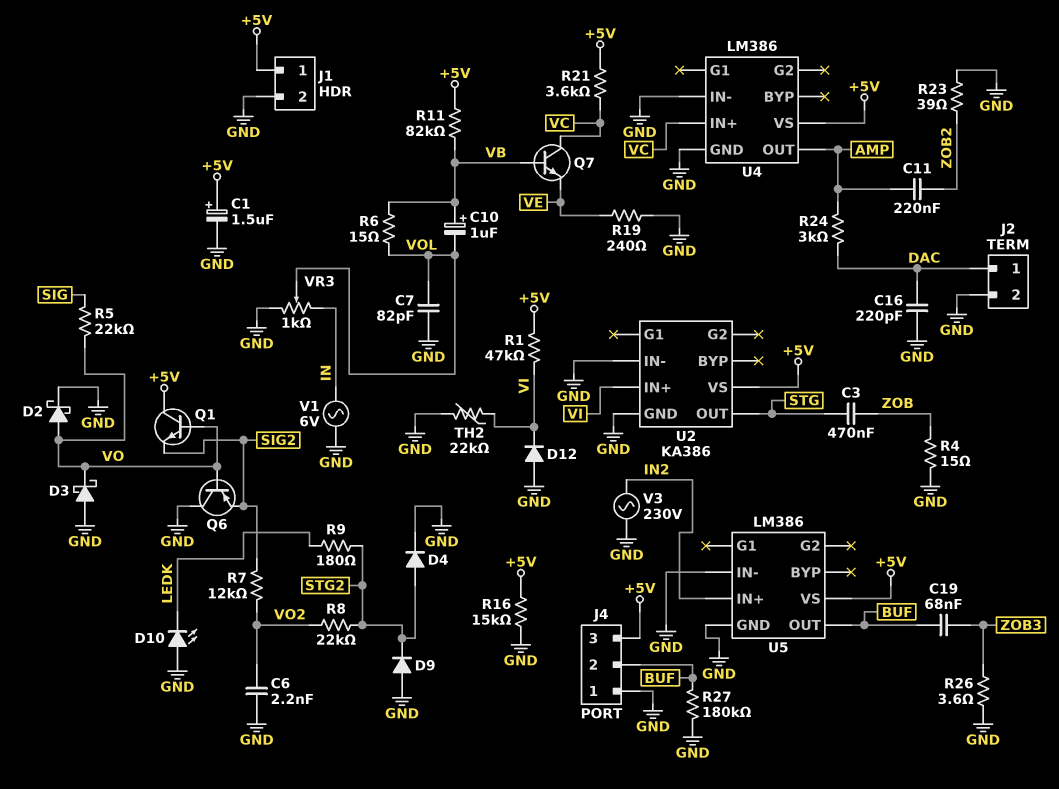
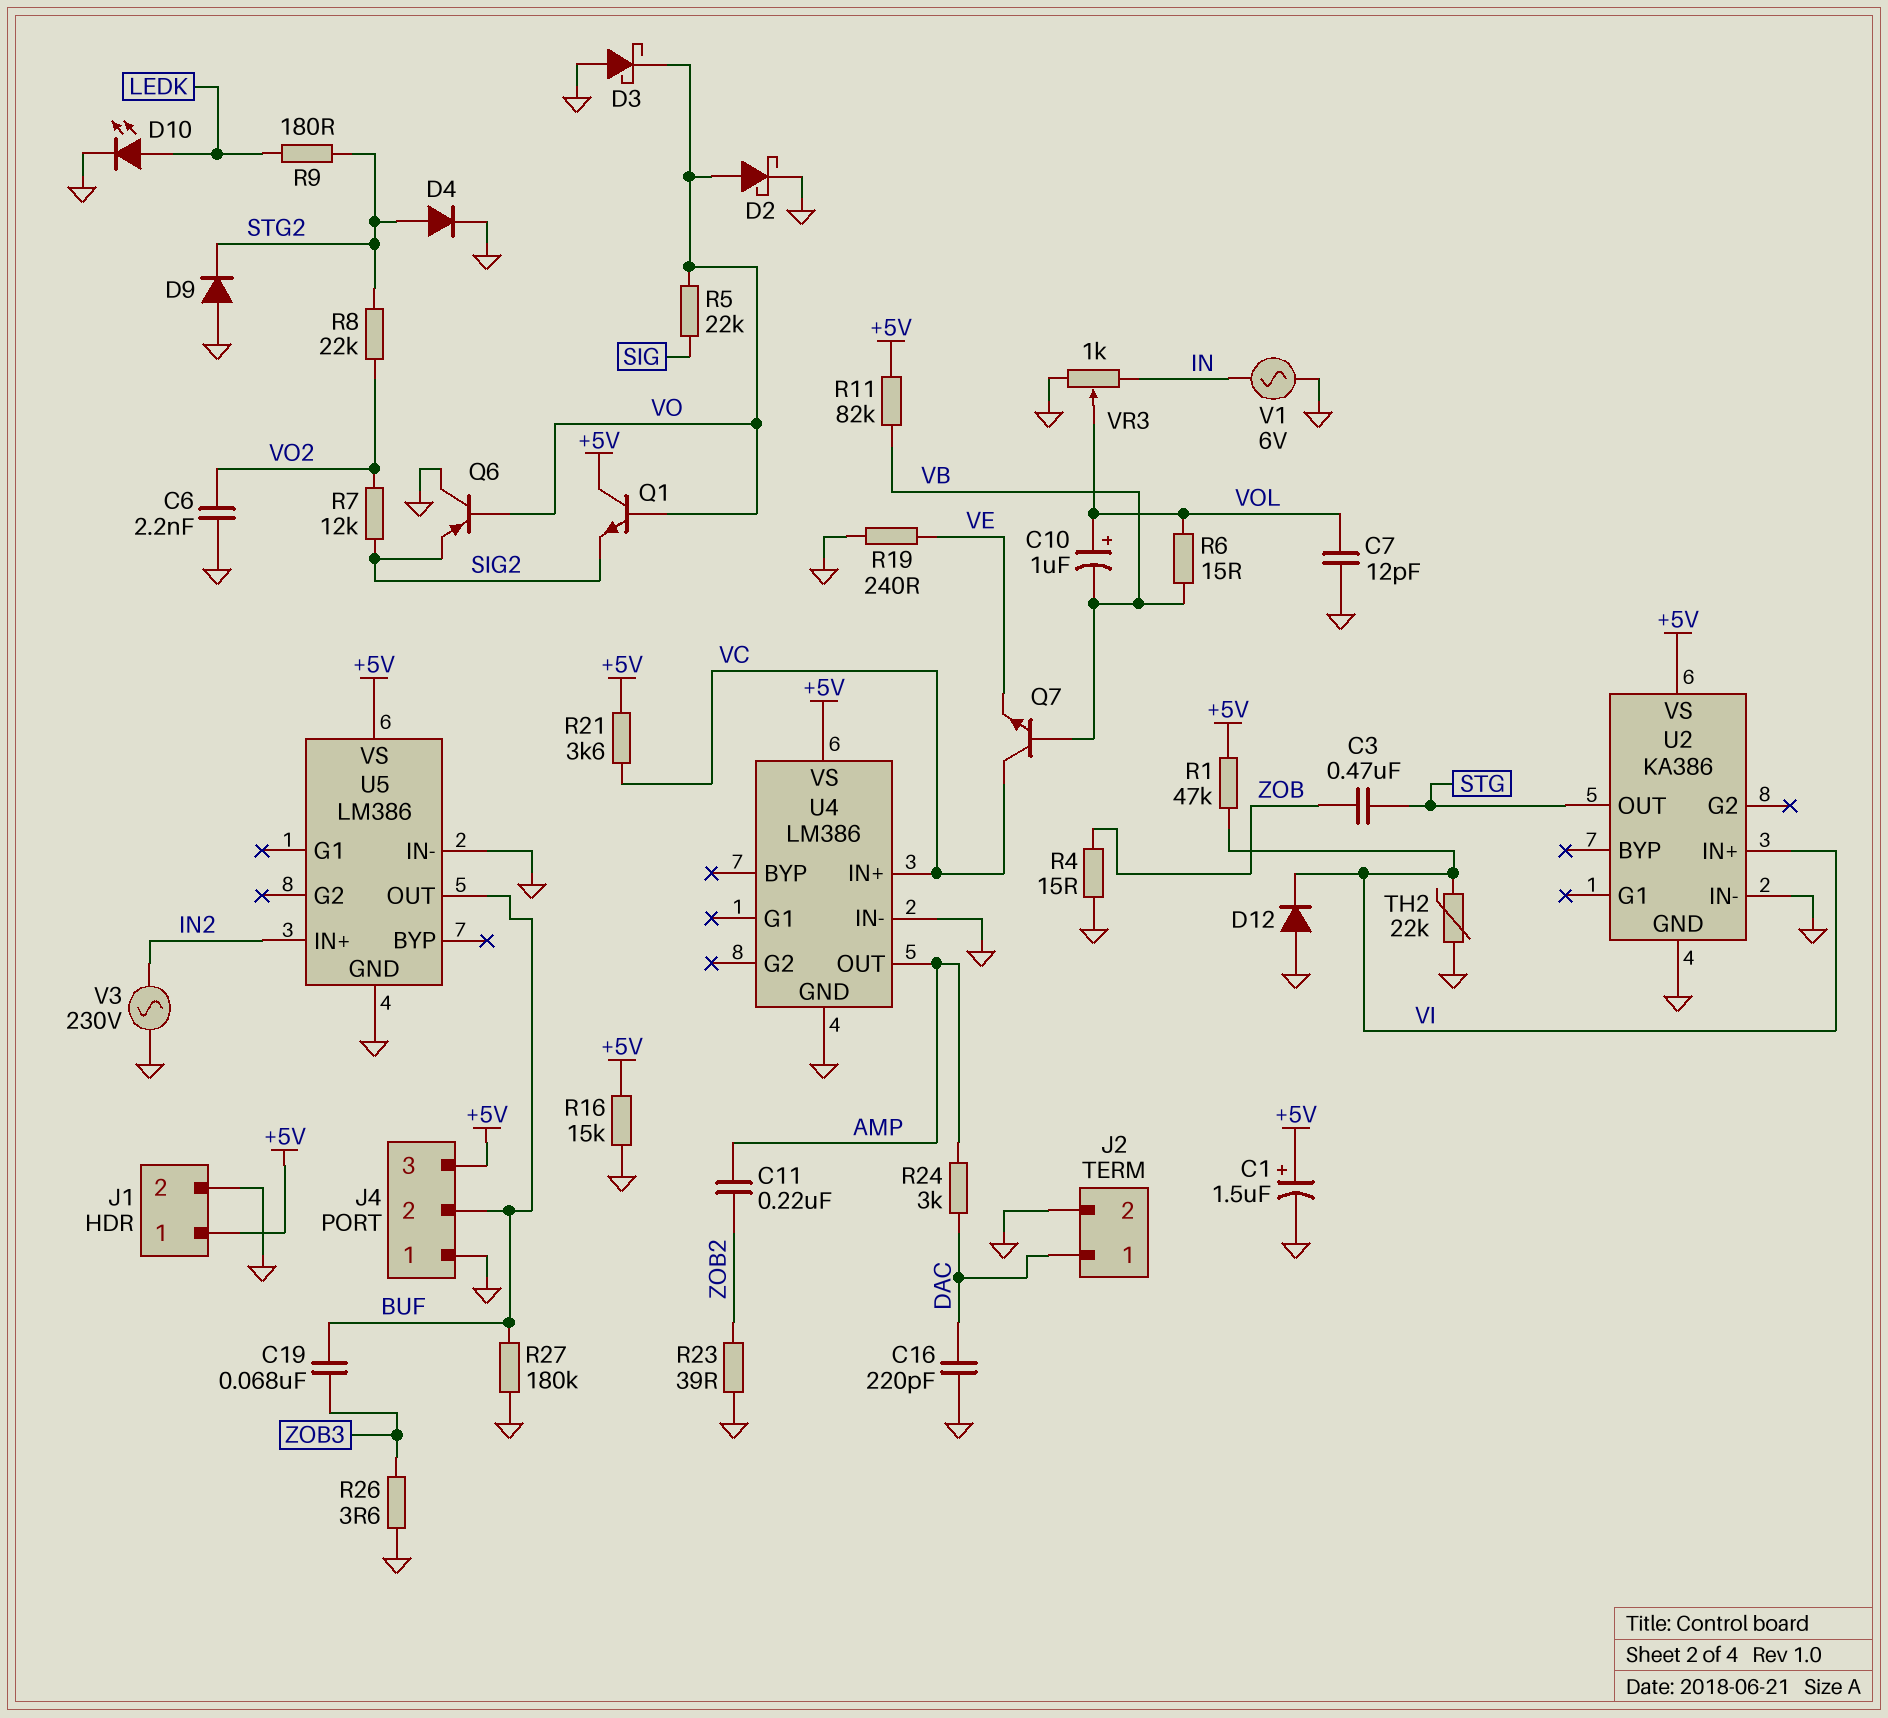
C7: 82pF (GND, VOL) -> 12pF (GND, VOL)
C10: 1uF (plus VB, minus VOL) -> 1uF (plus VOL, minus VB)
D10: LED (A GND, K LEDK) -> LED (A LEDK, K GND)

